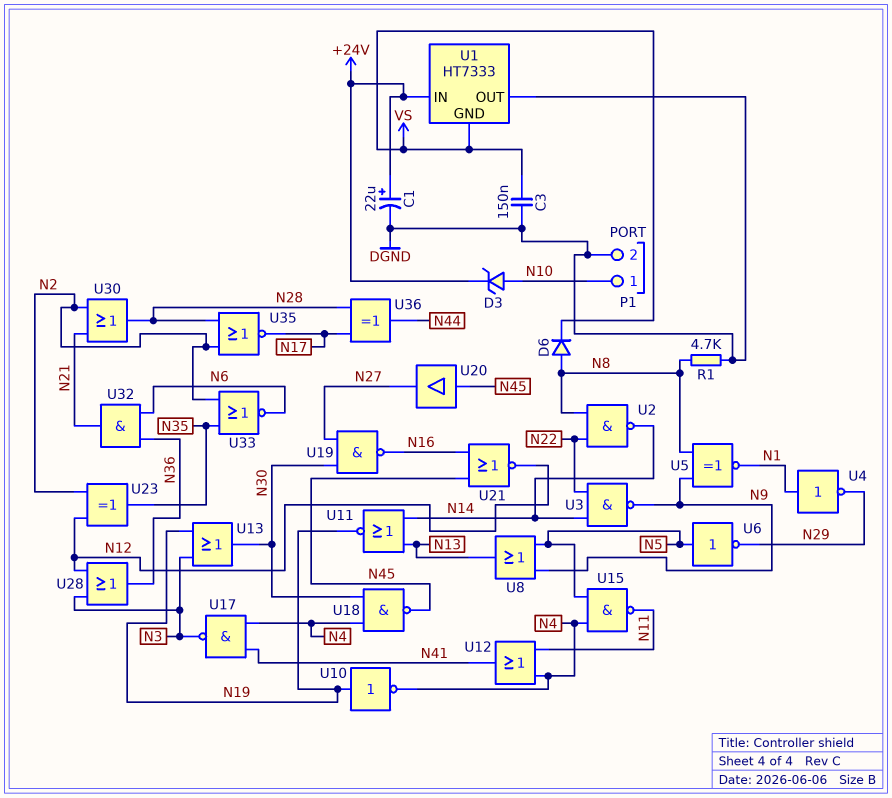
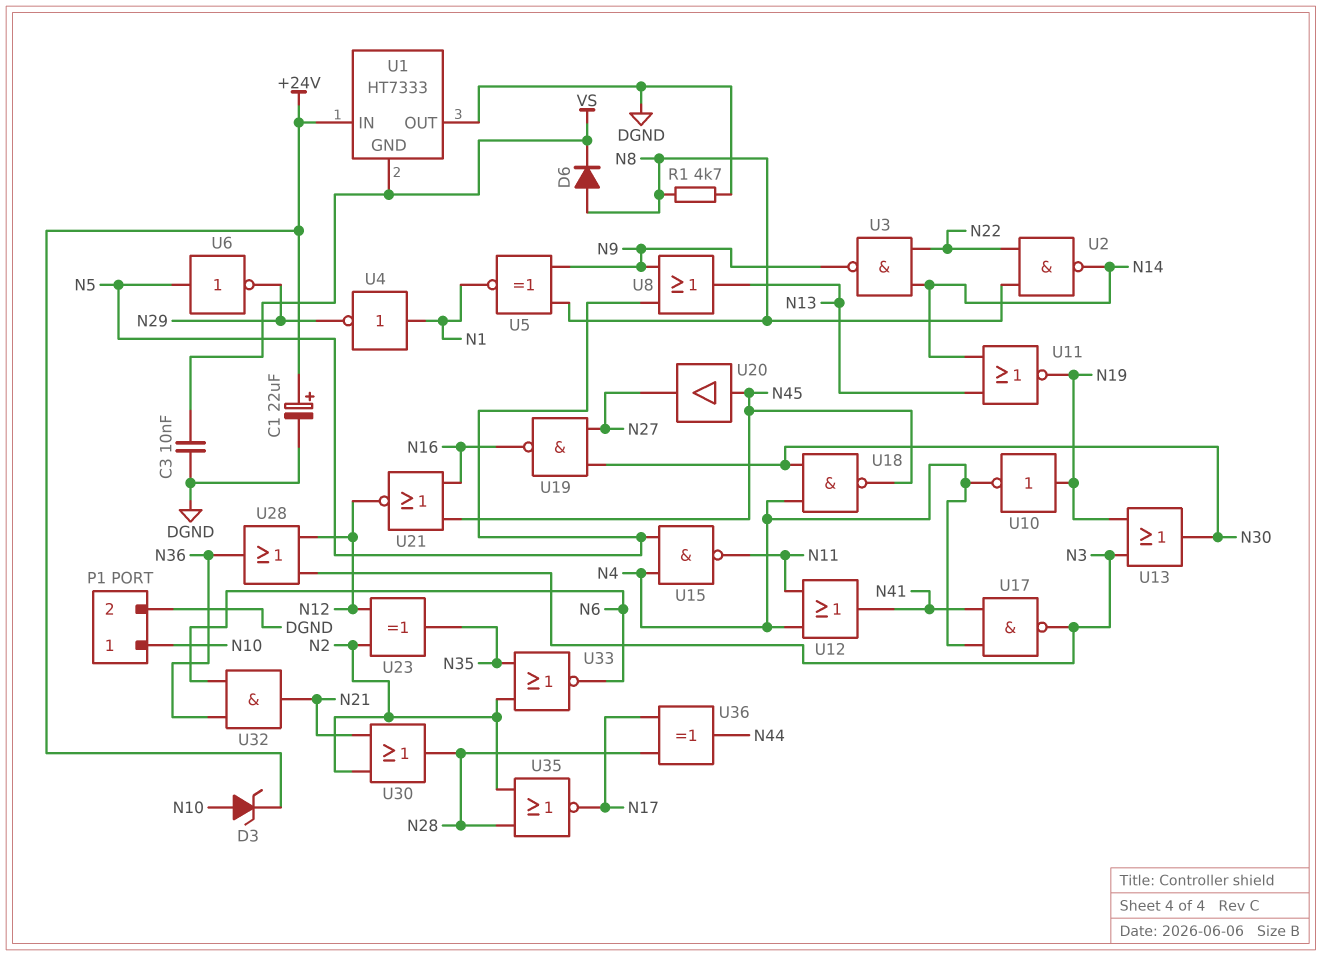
C3: 150nF (DGND, VS) -> 10nF (DGND, VS)

